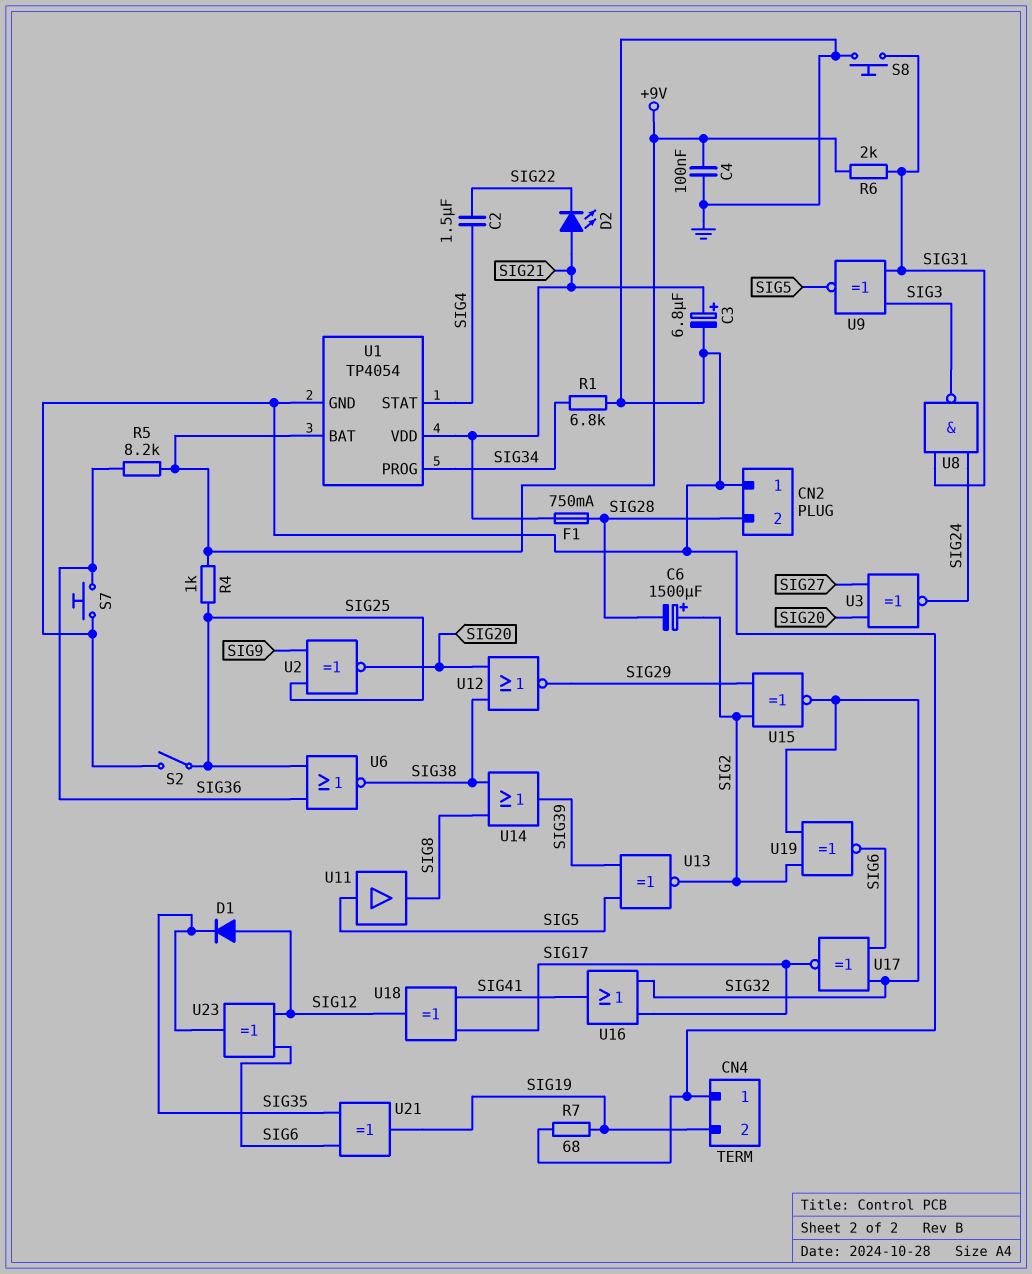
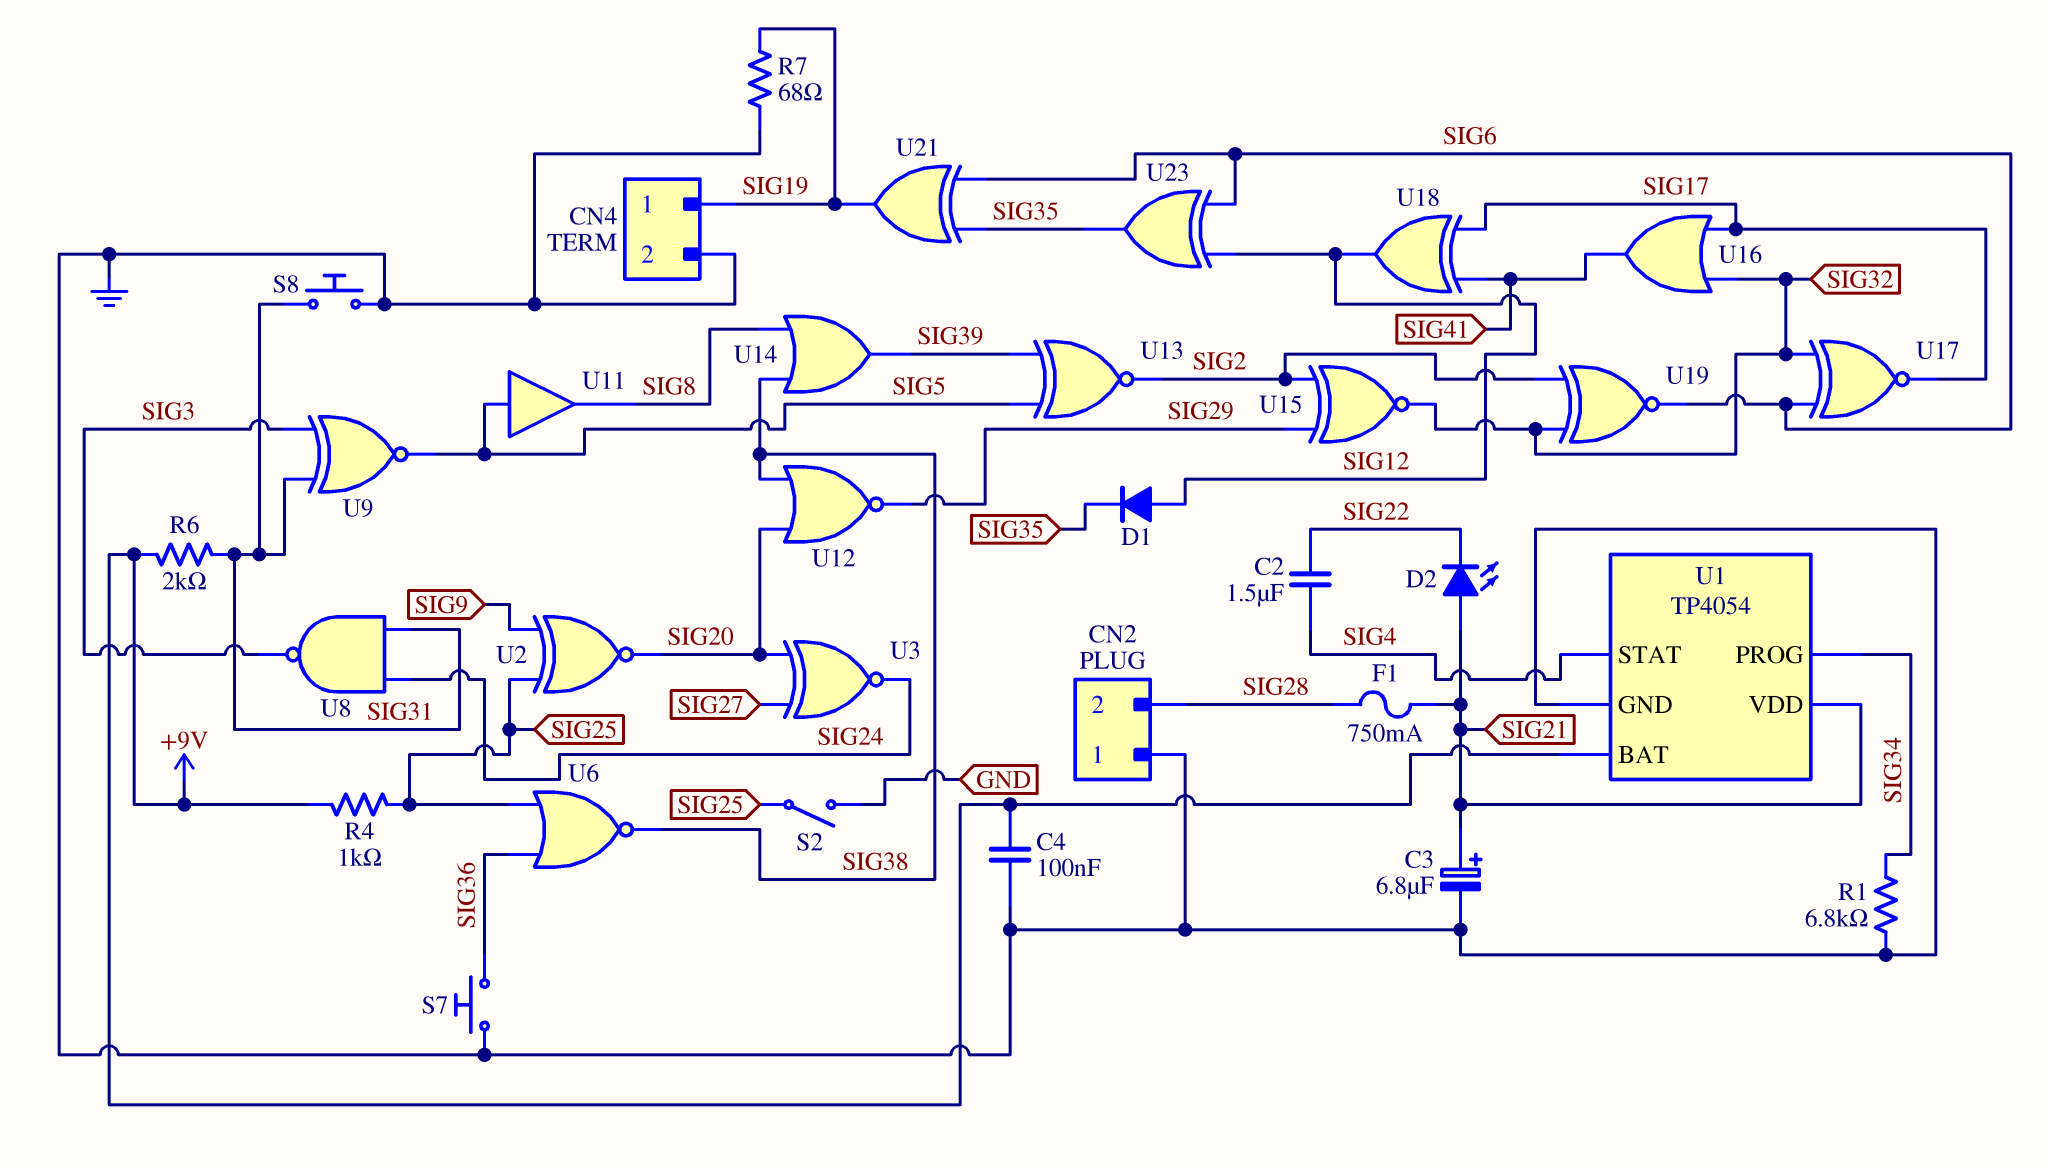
C6: 1500uF (plus SIG2, minus SIG28) -> none
CN4 pin 1: GND -> SIG19
CN4 pin 2: SIG19 -> GND
R5: 8.2k (+9V, SIG36) -> none

